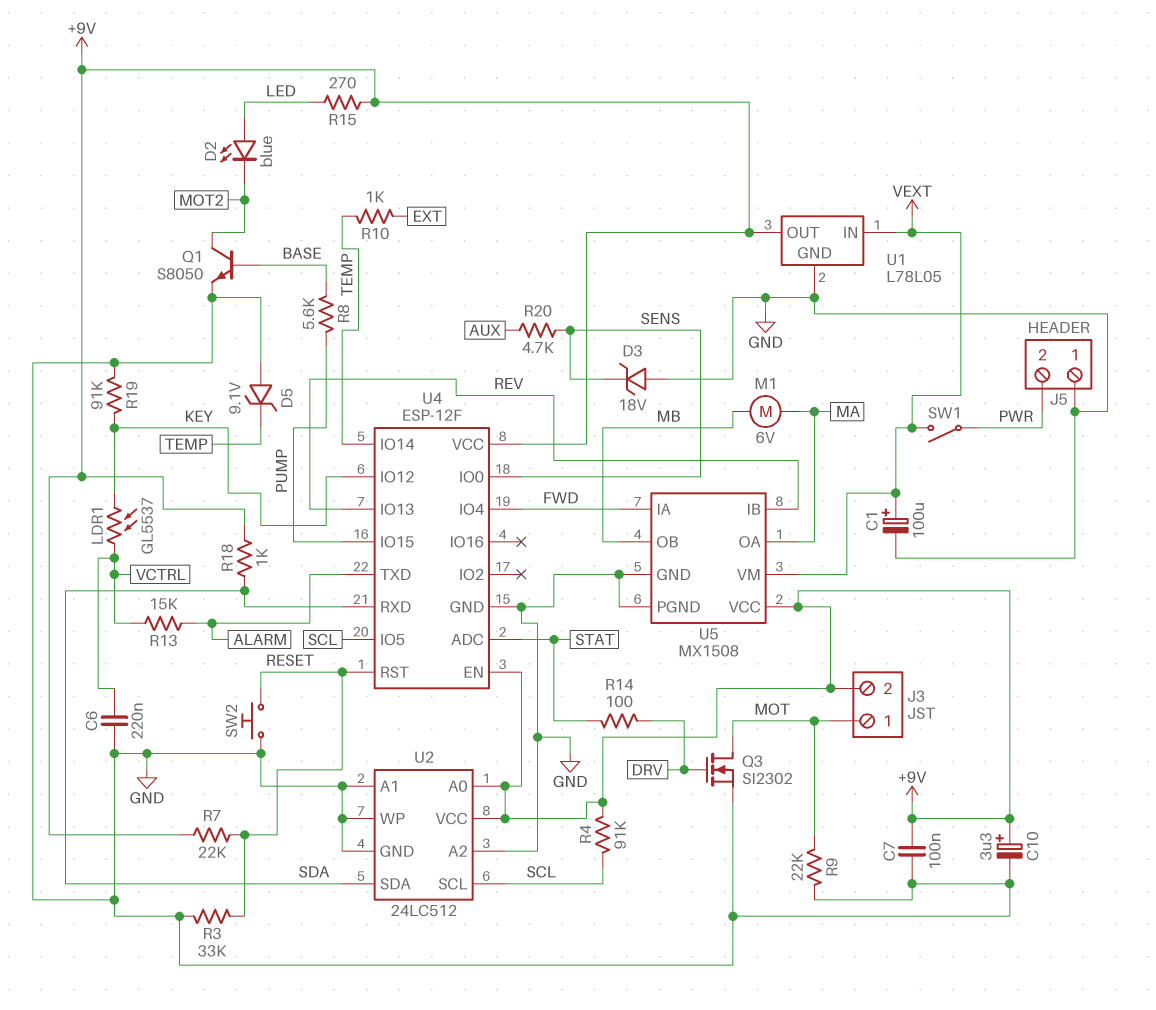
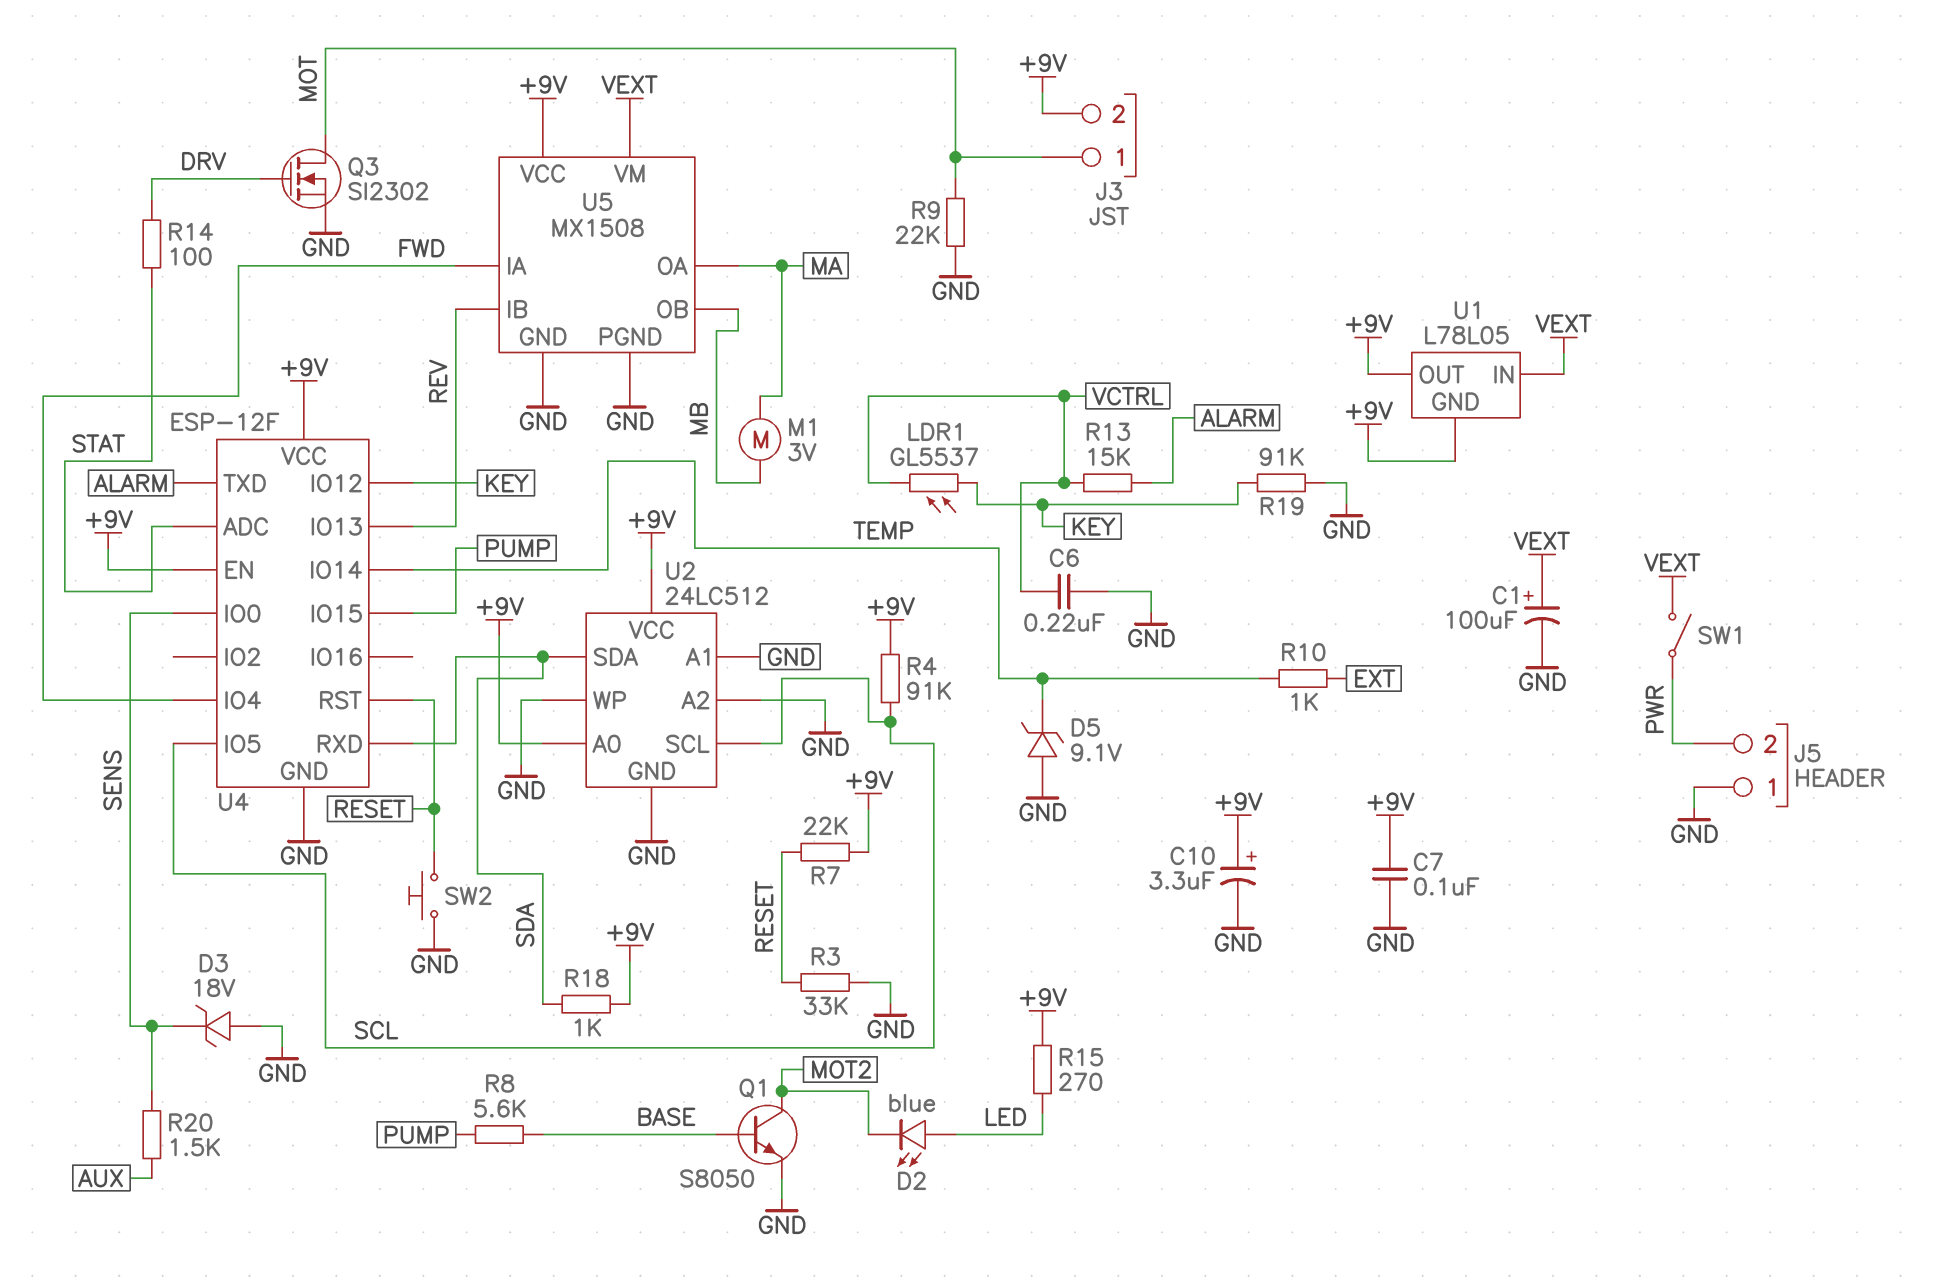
M1: motor 6V (MA, MB) -> motor 3V (MA, MB)
R20: 4.7k (AUX, SENS) -> 1.5k (AUX, SENS)
U1 pin GND: GND -> +9V

